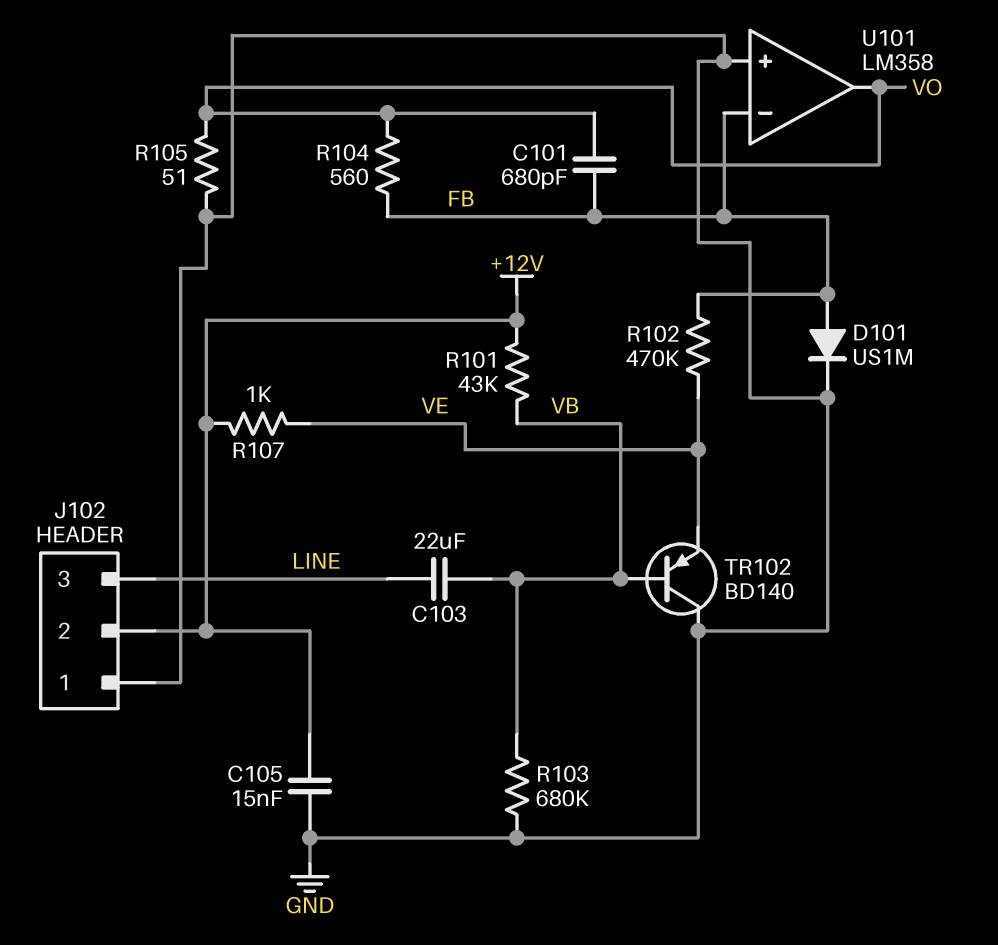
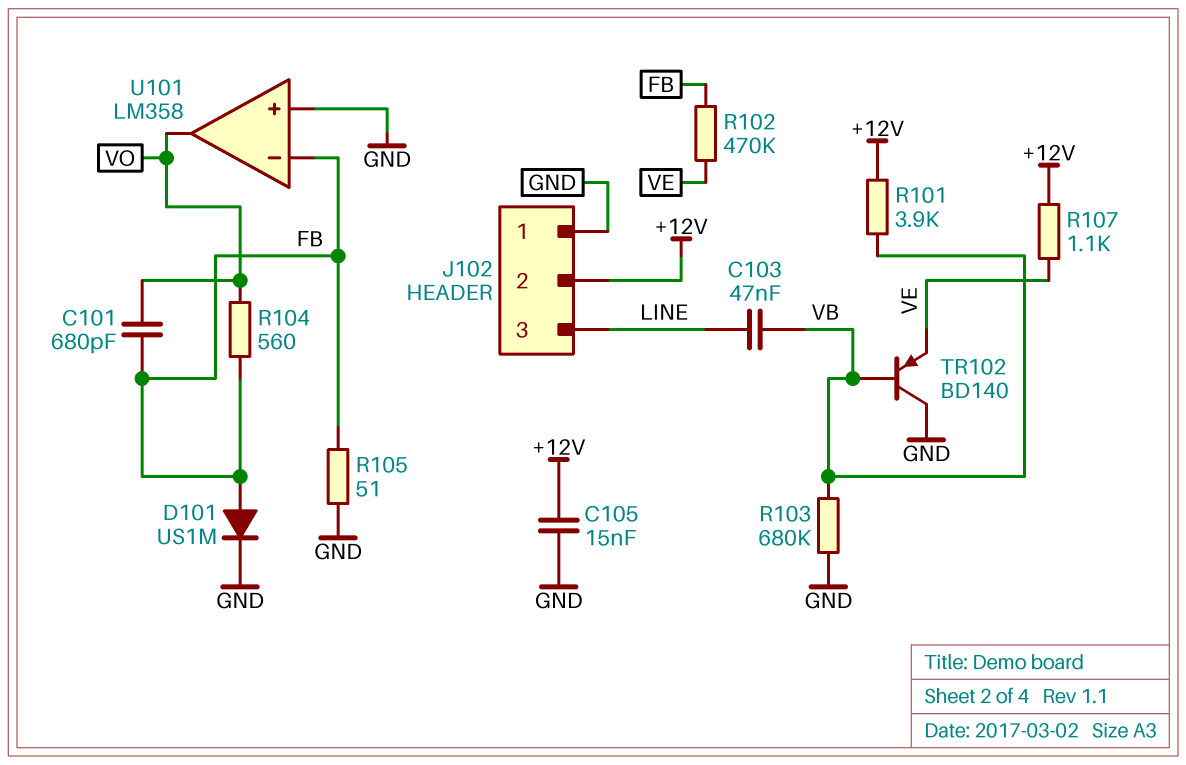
C103: 22uF (LINE, VB) -> 47nF (LINE, VB)
R101: 43k (+12V, VB) -> 3.9k (+12V, VB)
R105: 51 (GND, VO) -> 51 (FB, GND)
R107: 1k (+12V, VE) -> 1.1k (+12V, VE)

